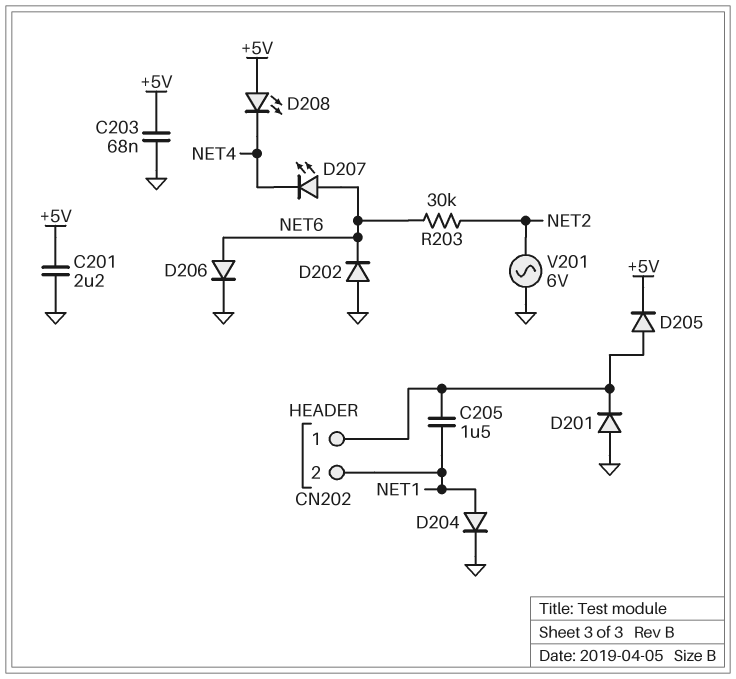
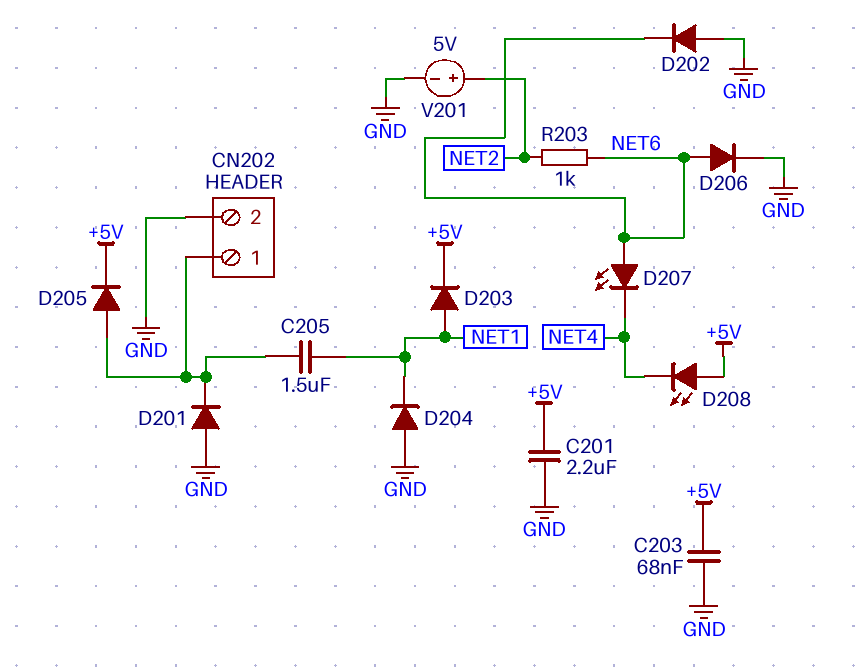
CN202 pin 2: NET1 -> GND
D203: none -> diode (A NET1, K +5V)
D204: diode (A NET1, K GND) -> diode (A GND, K NET1)
R203: 30k (NET2, NET6) -> 1k (NET2, NET6)
V201: AC 6V (GND, NET2) -> 5V (plus NET2, minus GND)

